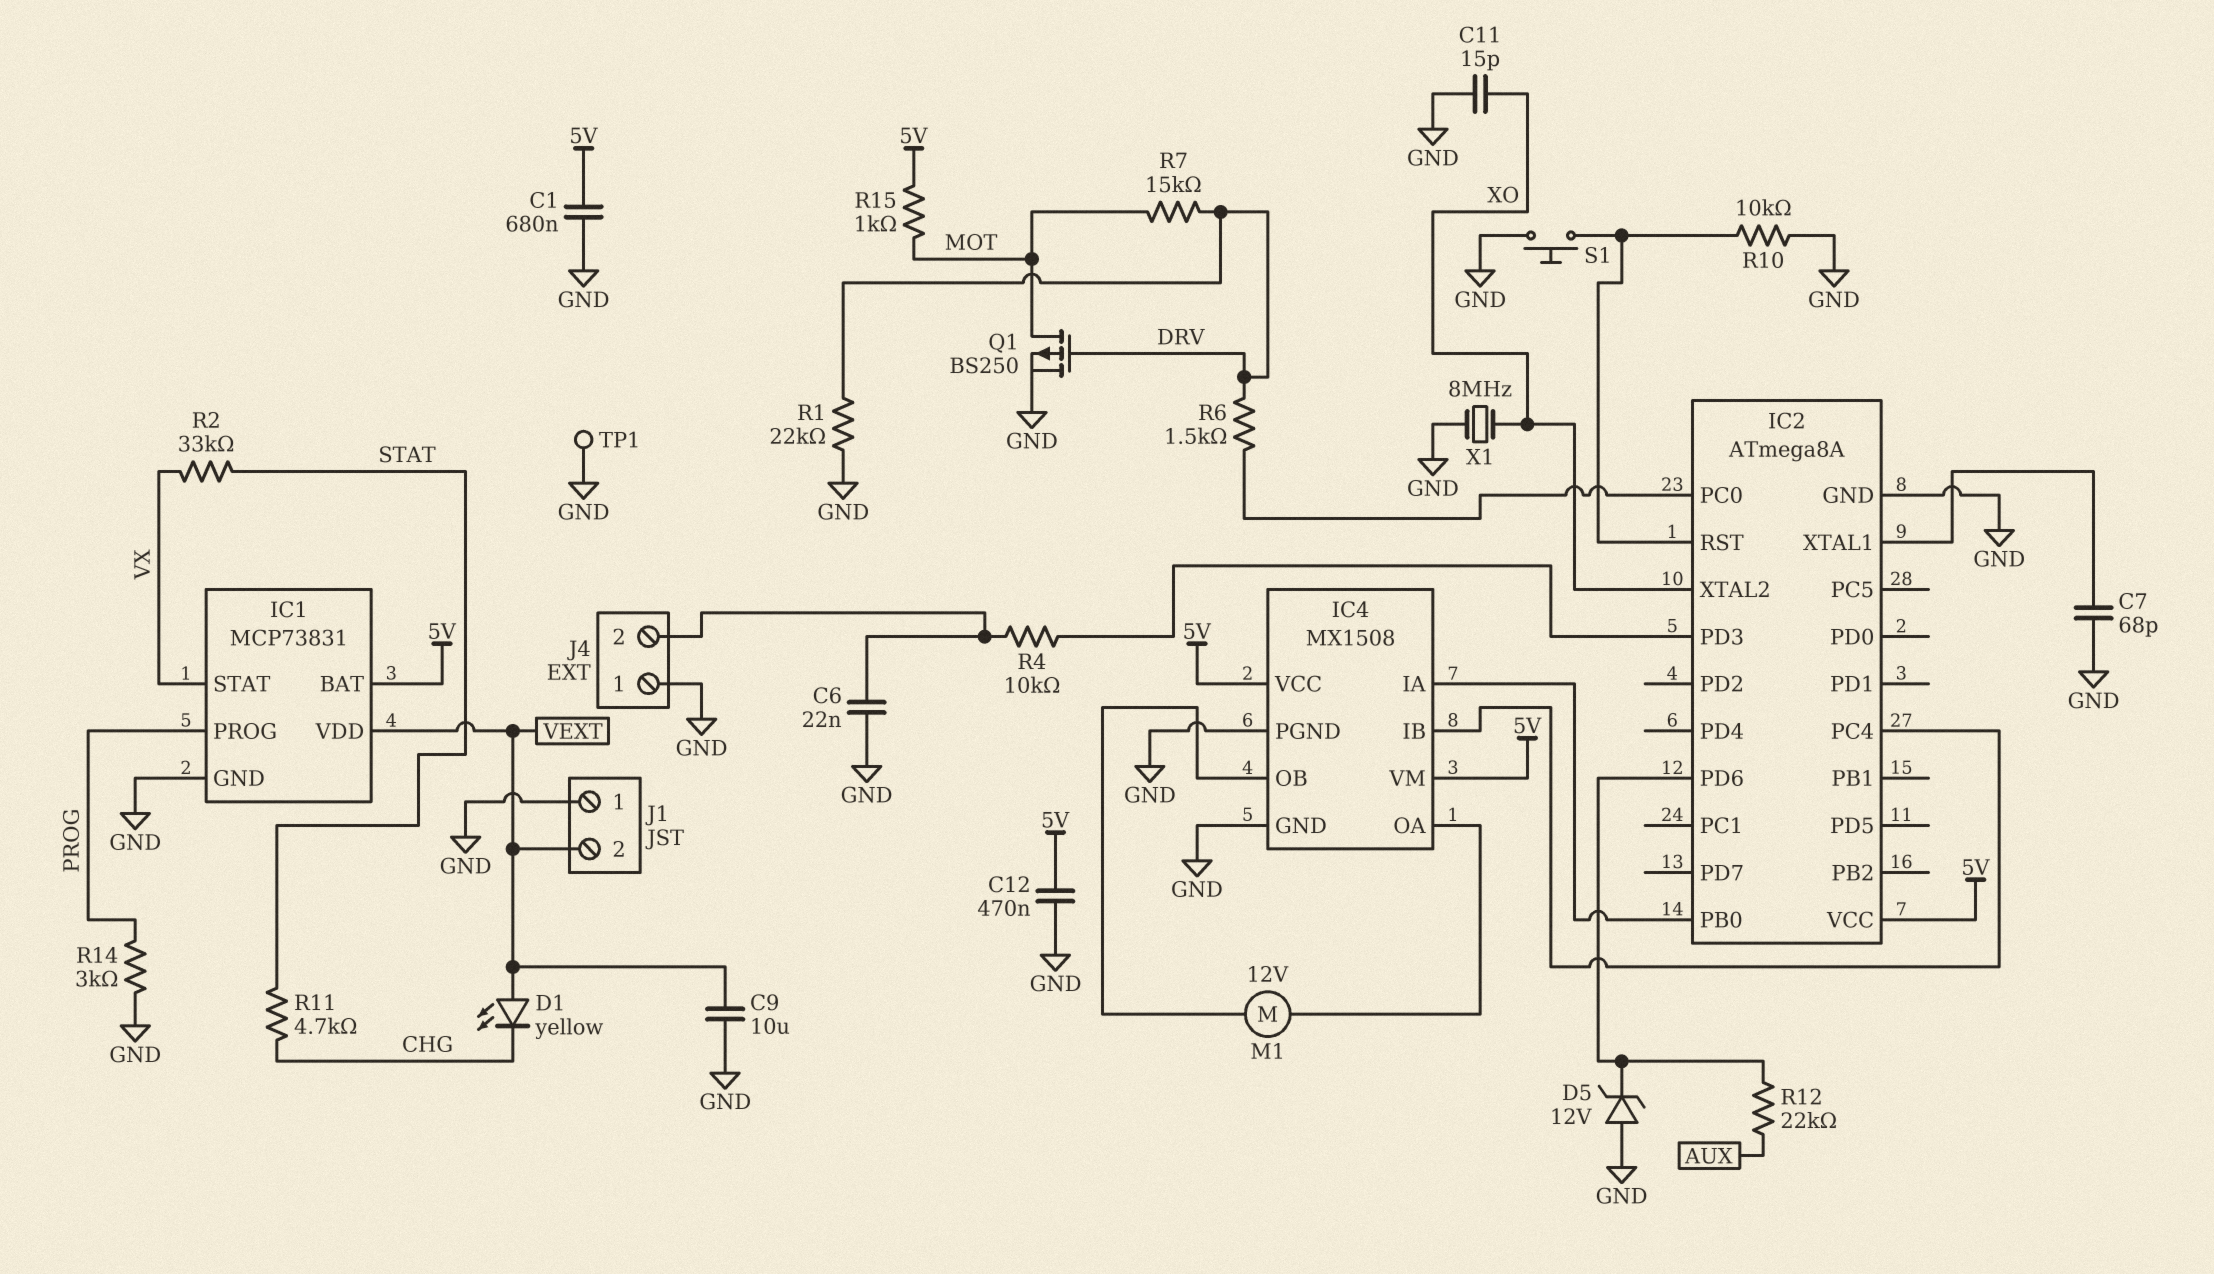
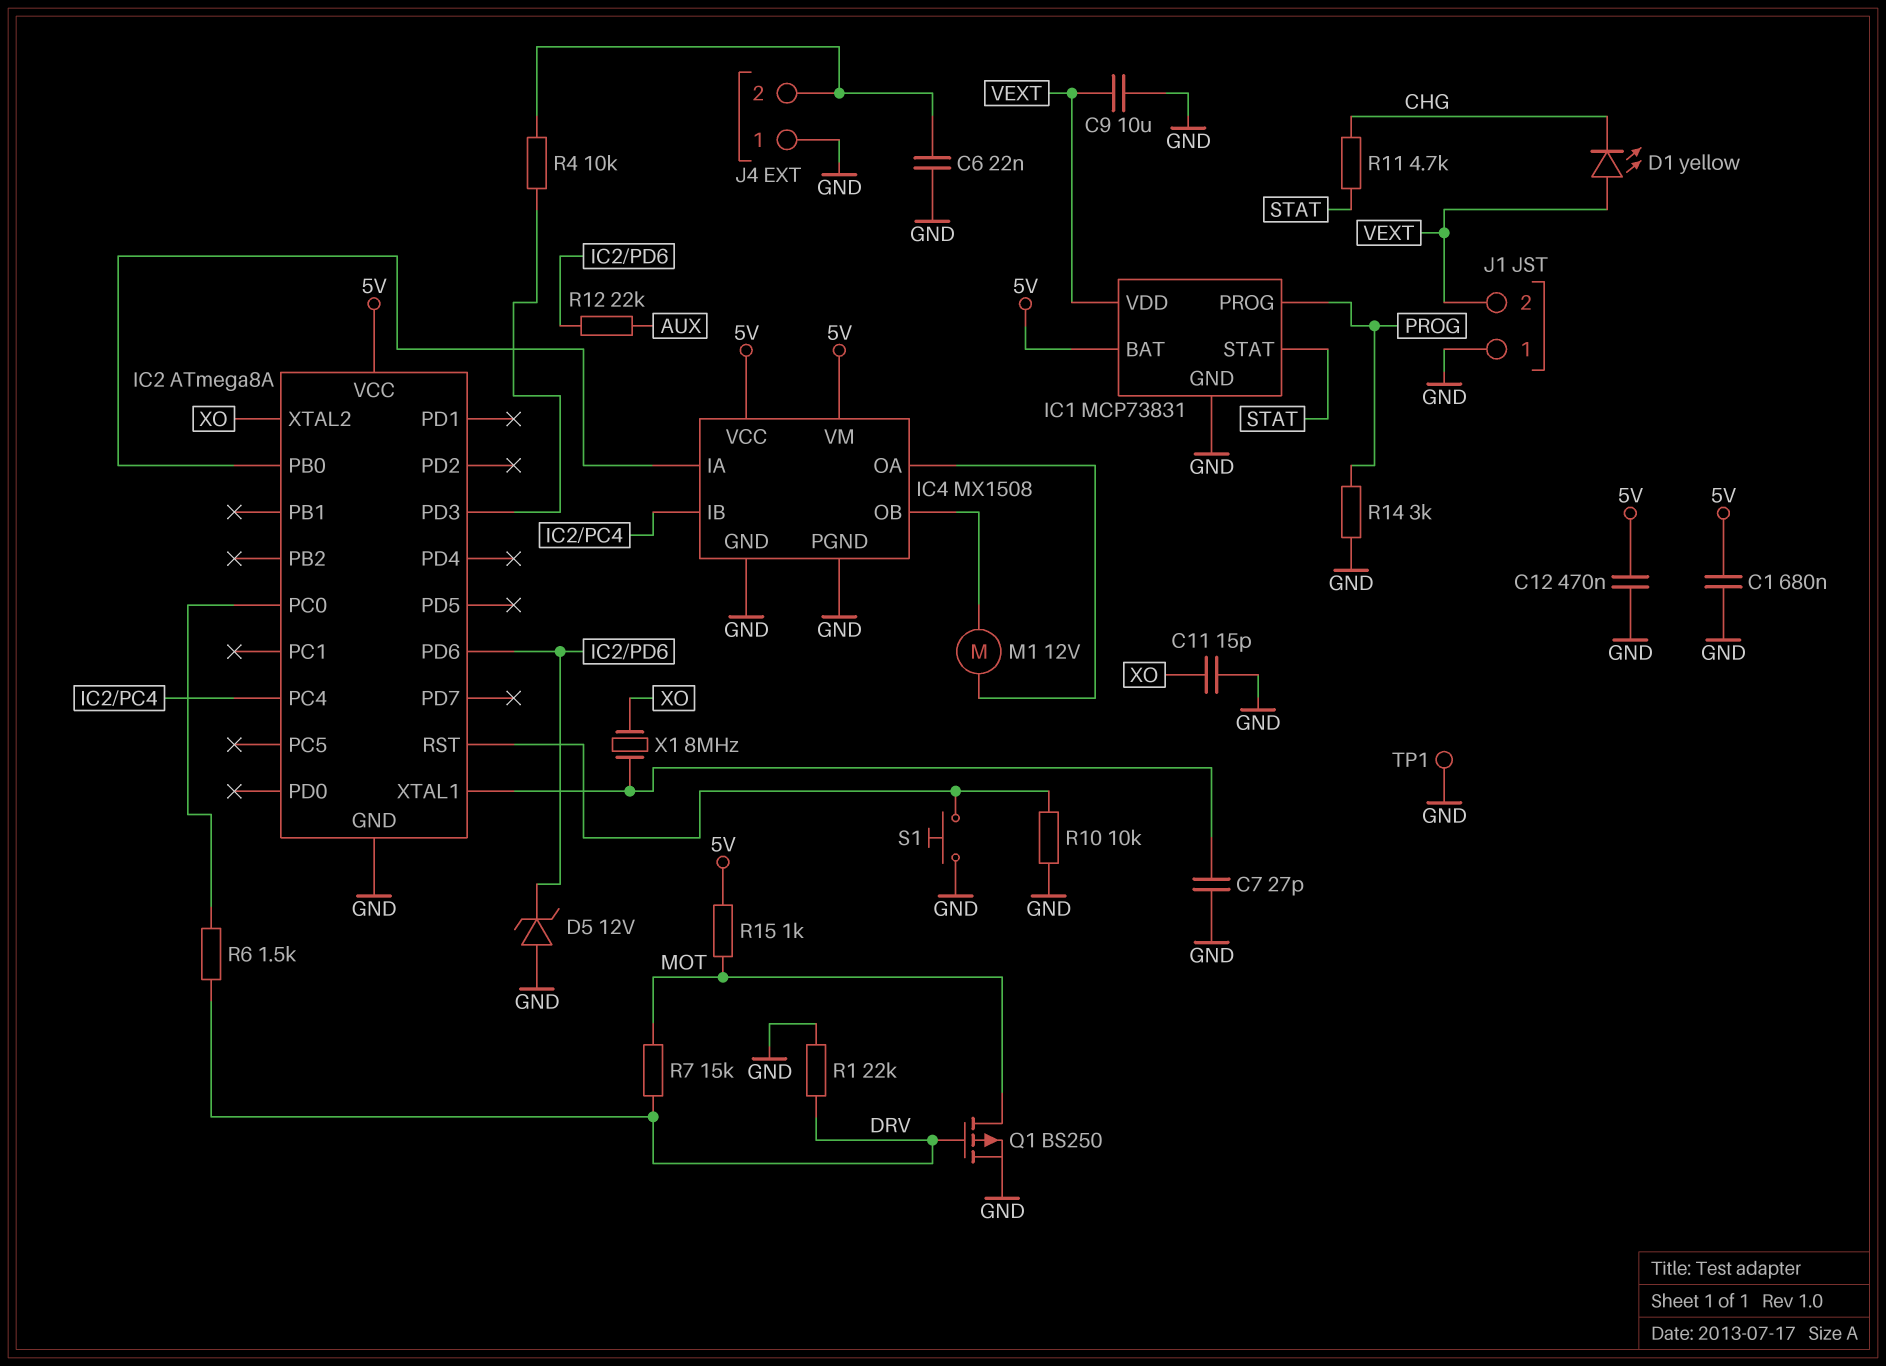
C7: 68pF (GND, IC2/XTAL1) -> 27pF (GND, IC2/XTAL1)
IC1 pin STAT: VX -> STAT
R2: 33k (STAT, VX) -> none
X1: 8MHz (GND, XO) -> 8MHz (IC2/XTAL1, XO)

